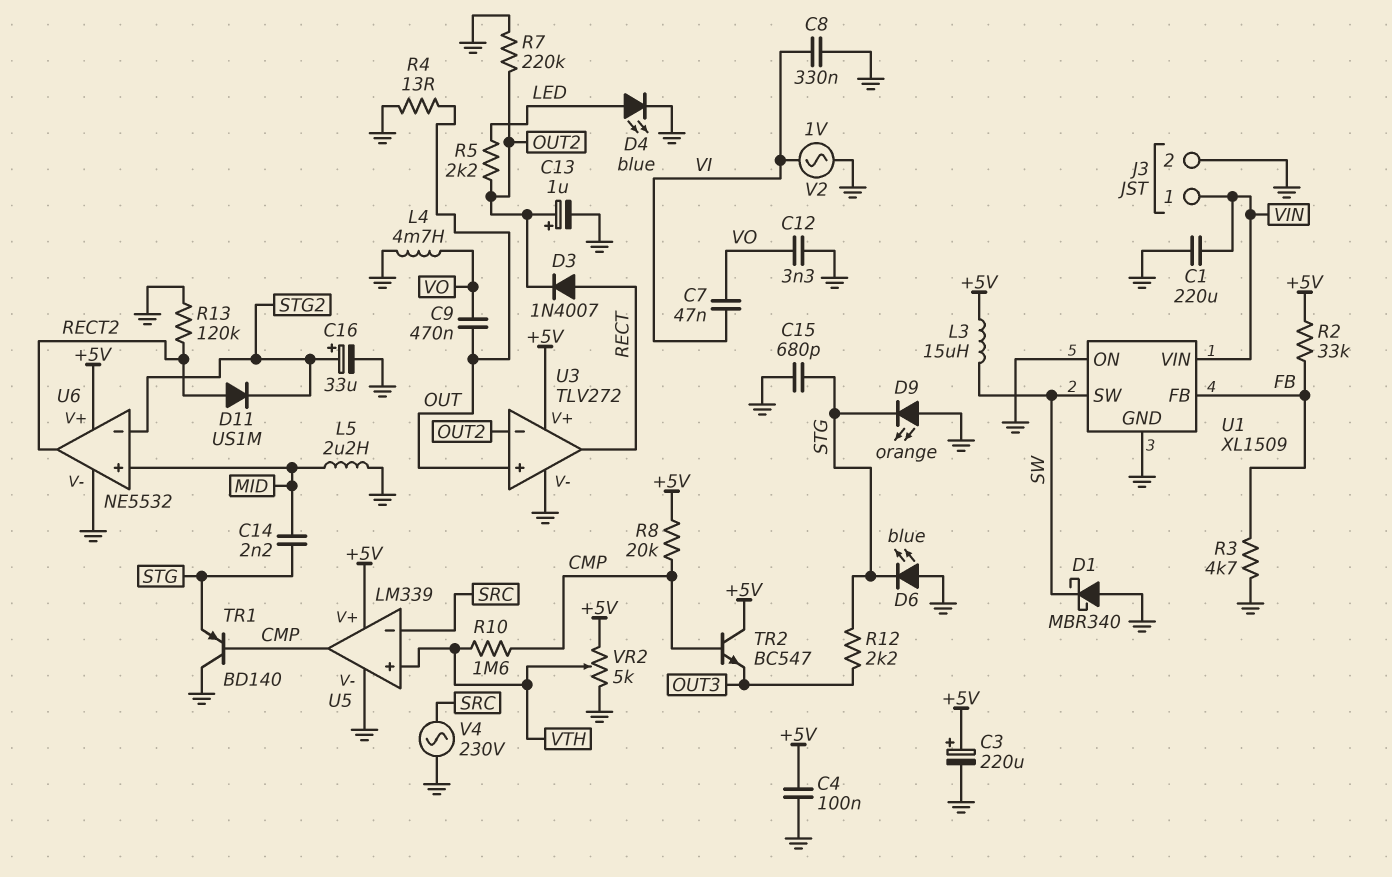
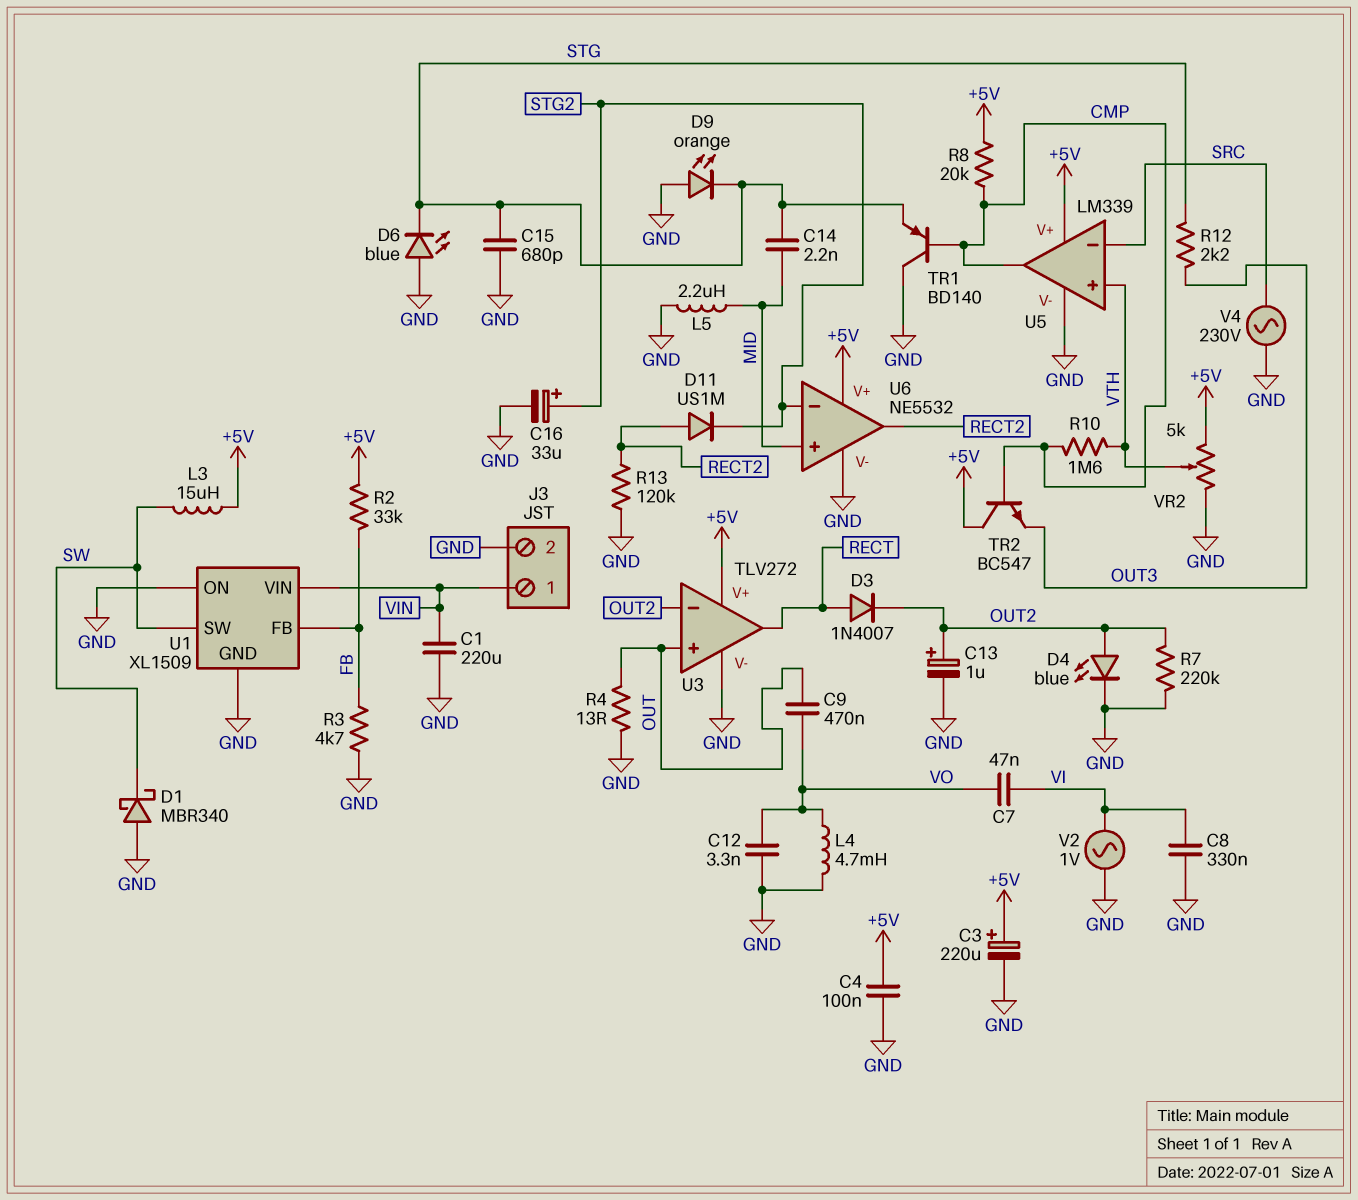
D4: LED blue (A LED, K GND) -> LED blue (A OUT2, K GND)
R5: 2.2k (LED, OUT2) -> none

